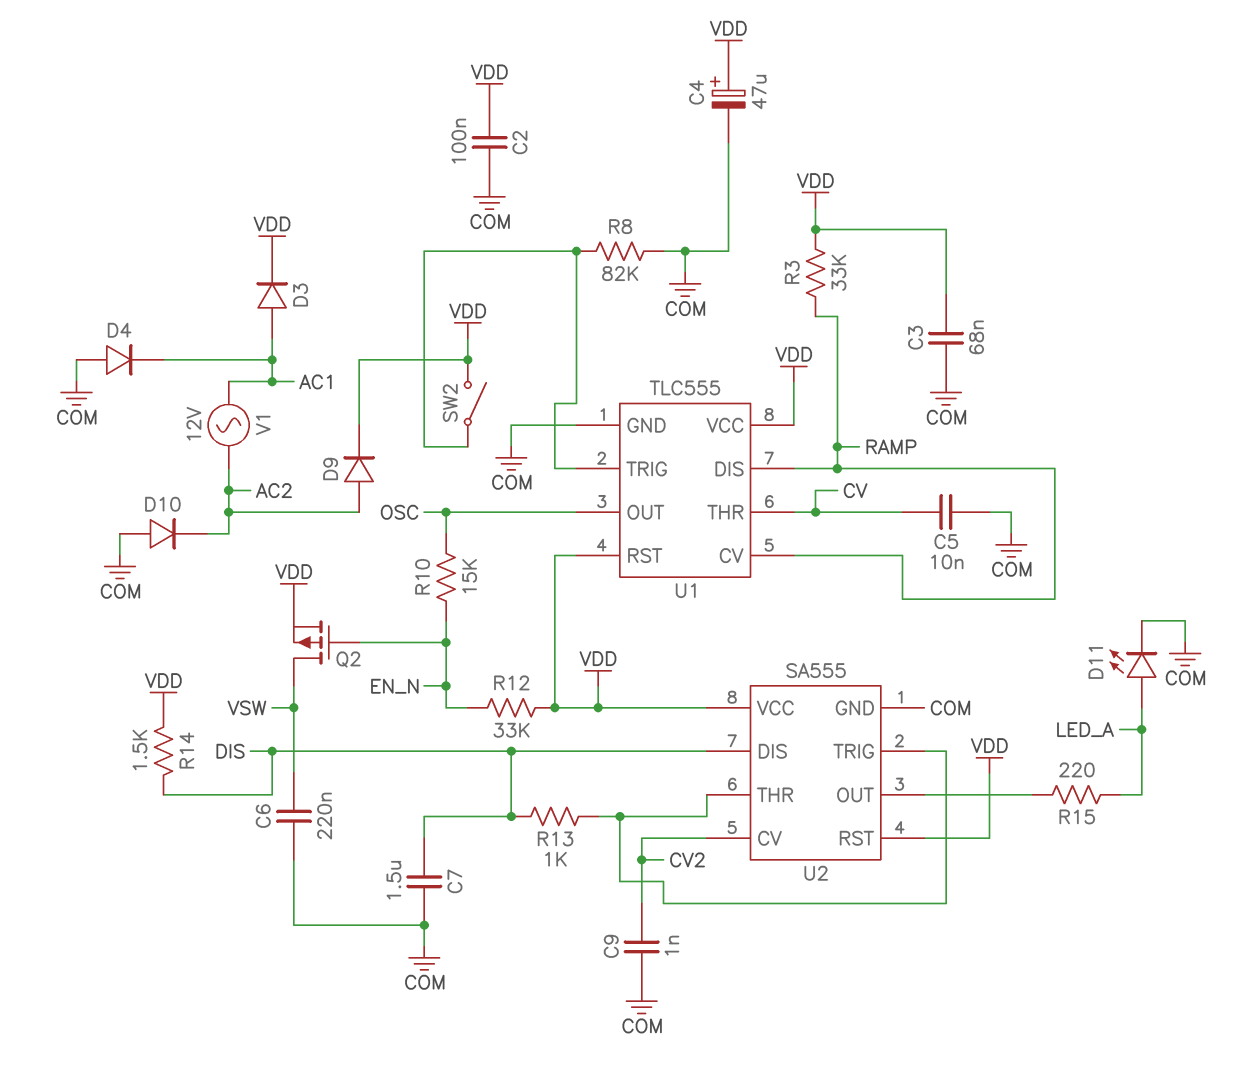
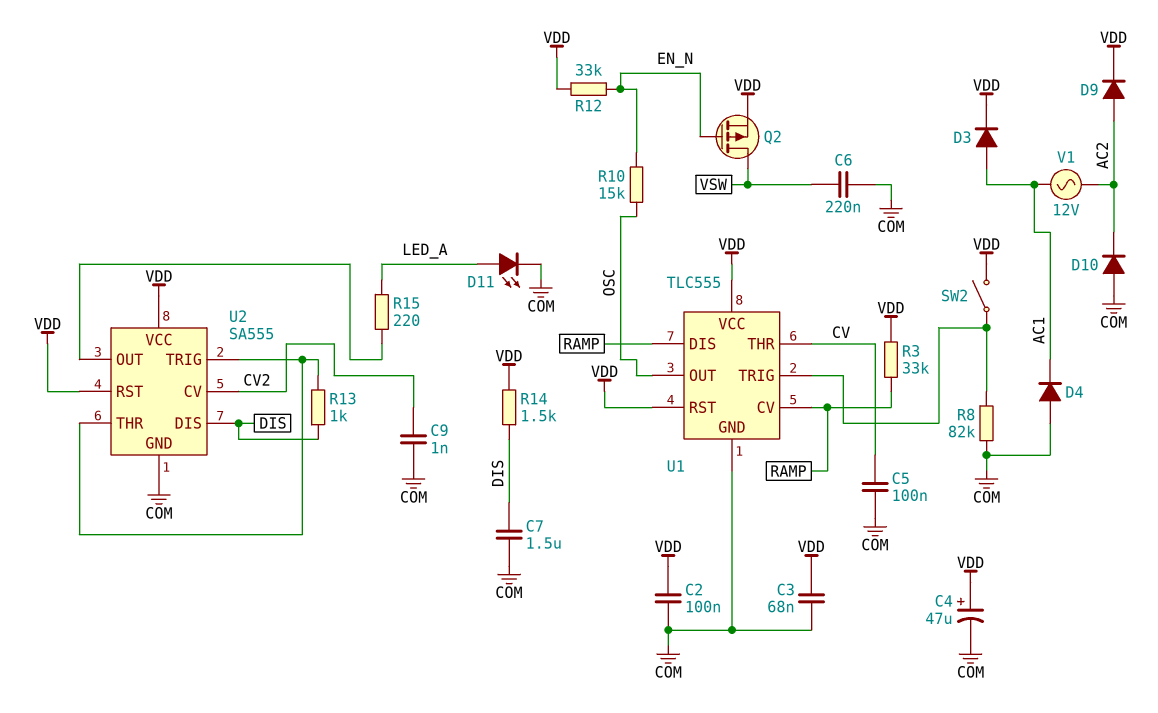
C5: 10nF (COM, CV) -> 100nF (COM, CV)

